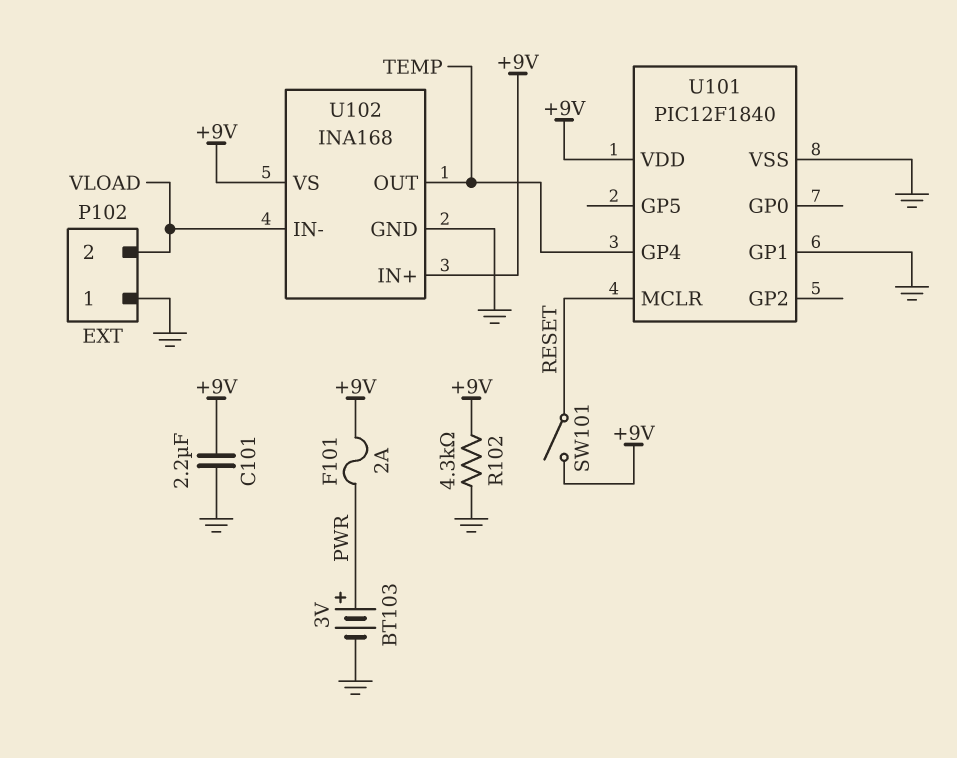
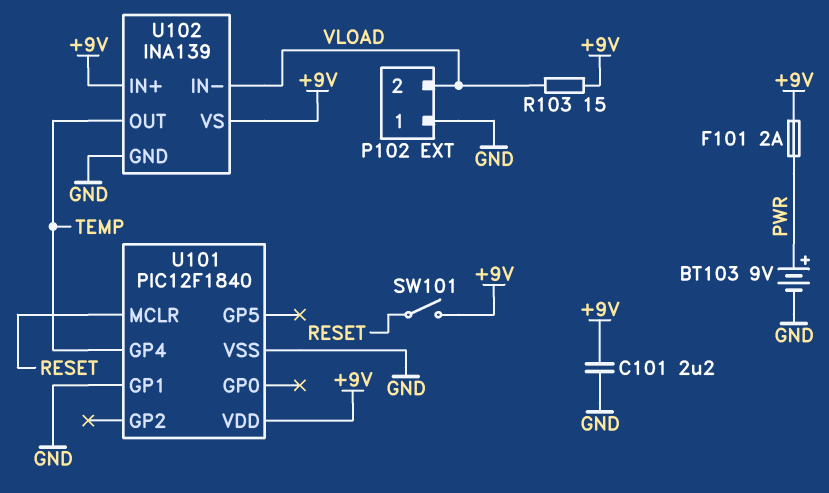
BT103: 3V (plus PWR, minus GND) -> 9V (plus PWR, minus GND)
R102: 4.3k (+9V, GND) -> none
R103: none -> 15 (+9V, VLOAD)
U102: INA168 -> INA139

